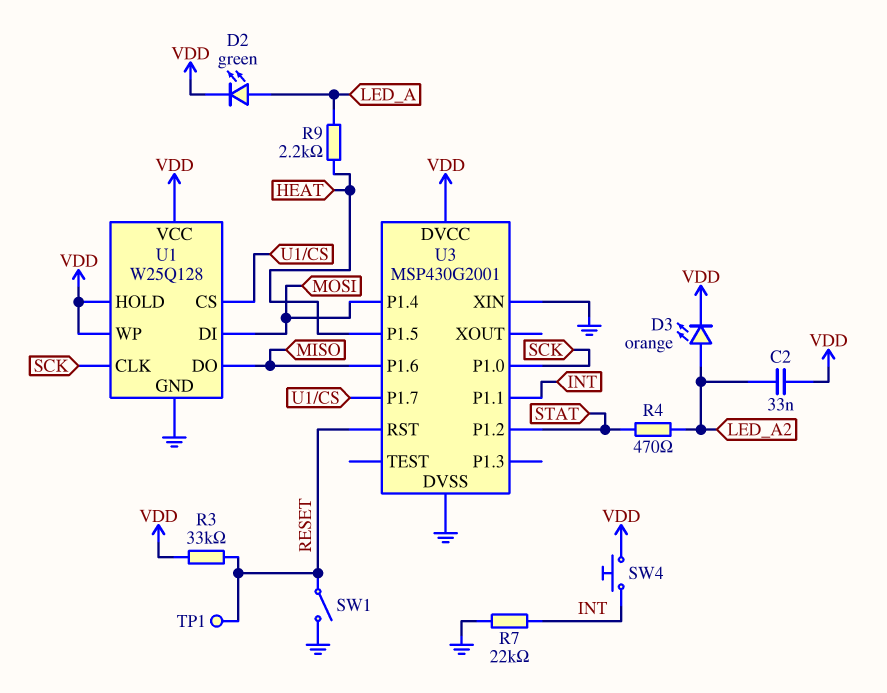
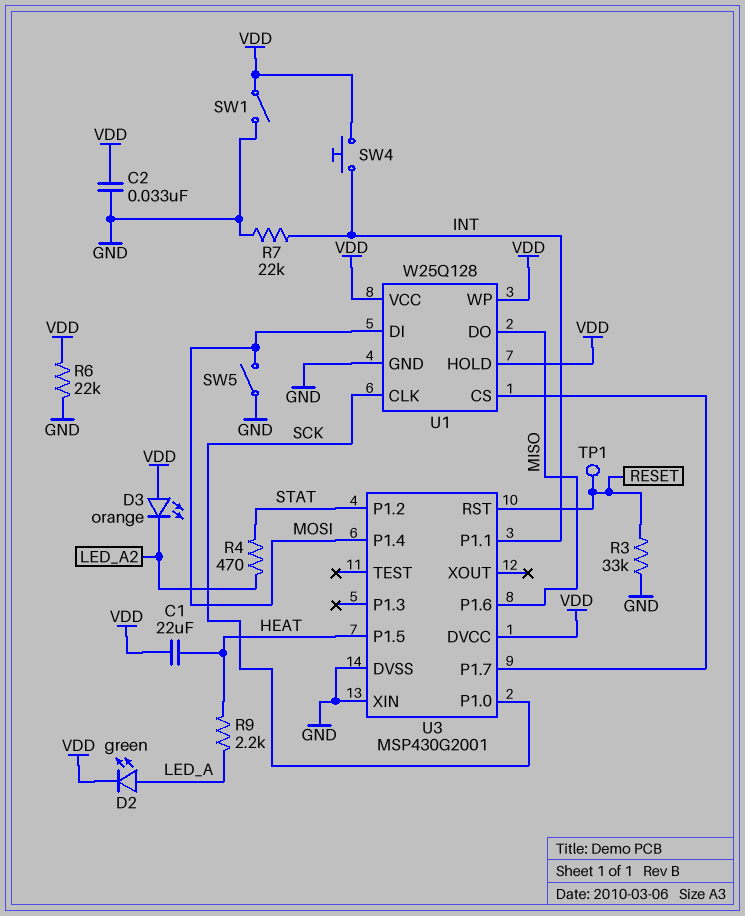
C1: none -> 22uF (HEAT, VDD)
C2: 33nF (LED_A2, VDD) -> 33nF (GND, VDD)
D3: LED orange (A LED_A2, K VDD) -> LED orange (A VDD, K LED_A2)
R3: 33k (RESET, VDD) -> 33k (GND, RESET)
R6: none -> 22k (GND, VDD)
SW1: switch (GND, RESET) -> switch (GND, VDD)
SW5: none -> switch (GND, MOSI)

